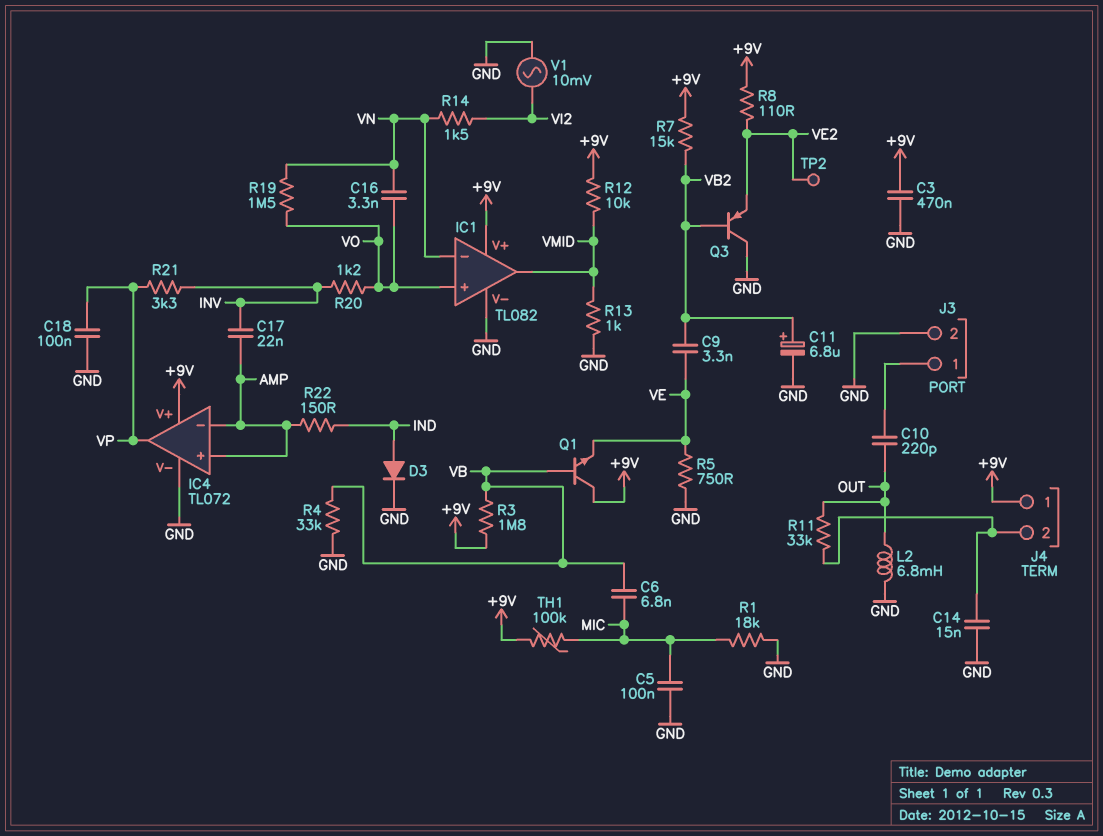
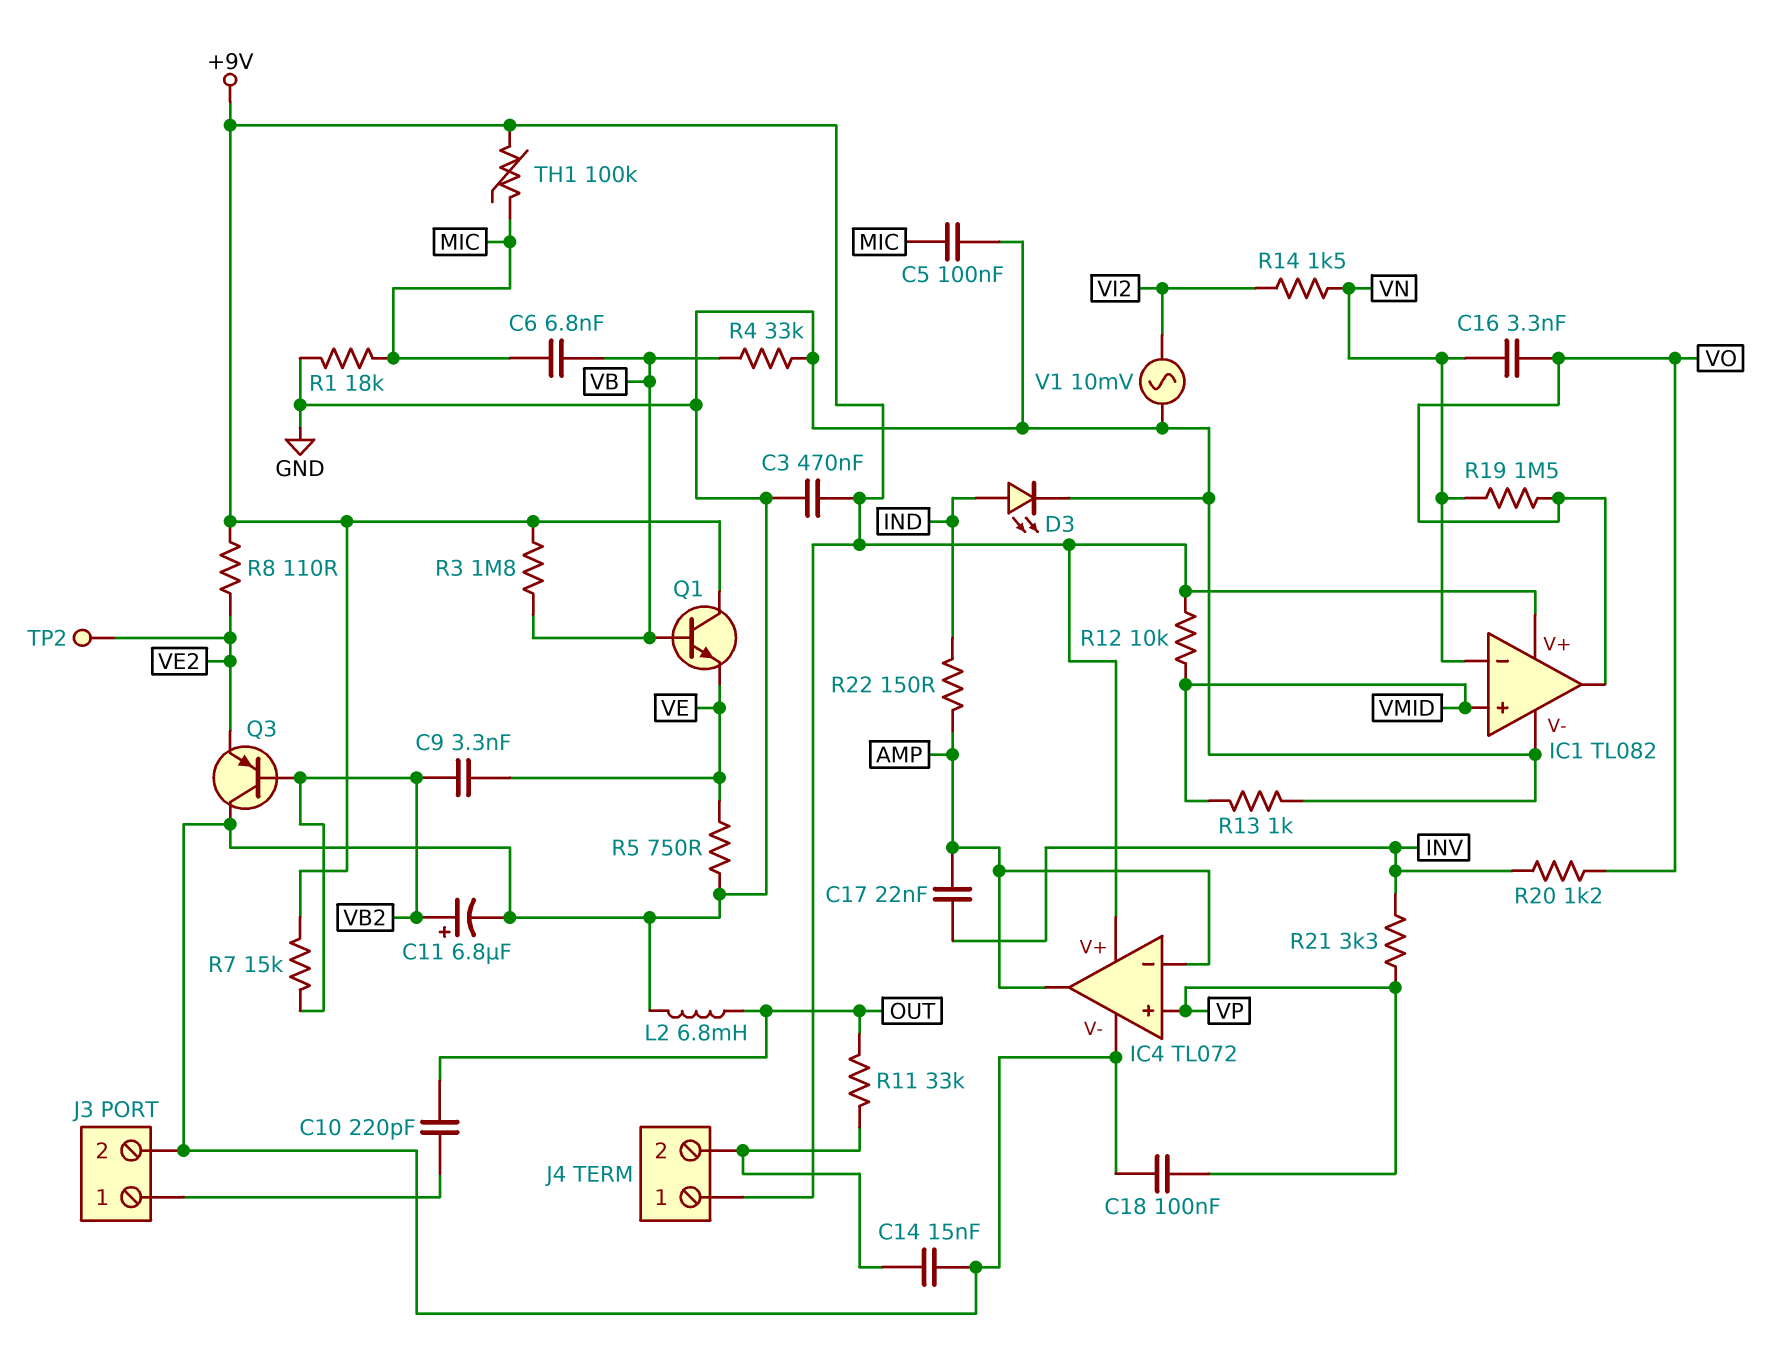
D3: diode (A IND, K GND) -> LED (A IND, K GND)
IC1 pin in+: VO -> VMID
IC1 pin out: VMID -> VO
IC4 pin in+: AMP -> VP
IC4 pin out: VP -> AMP

